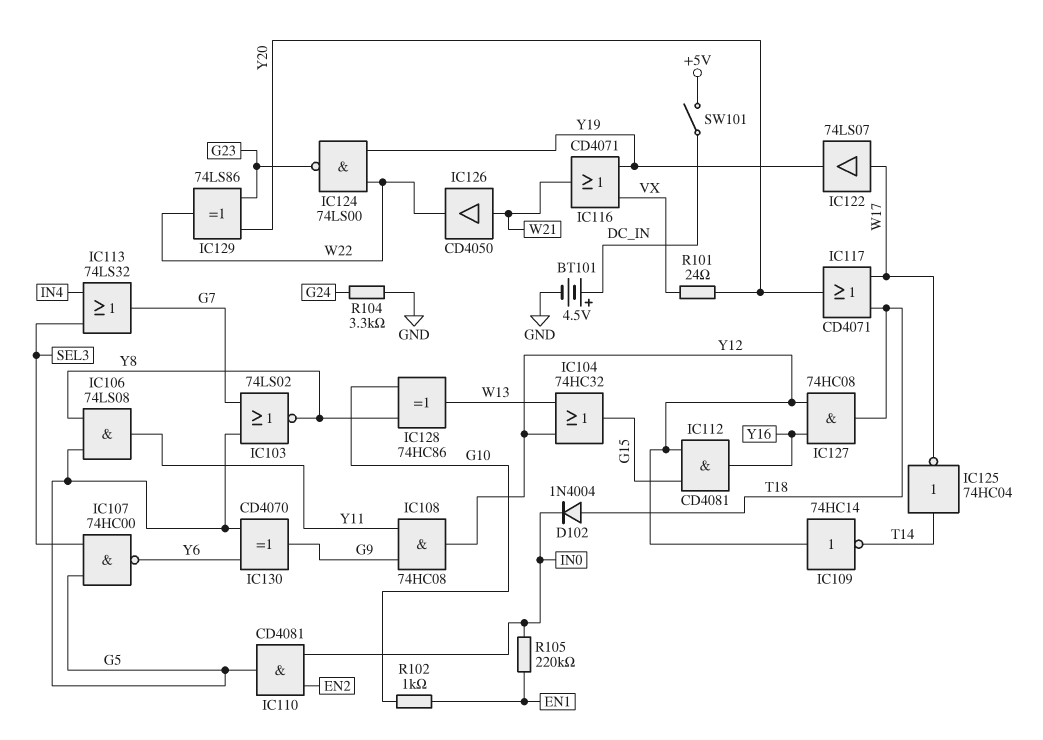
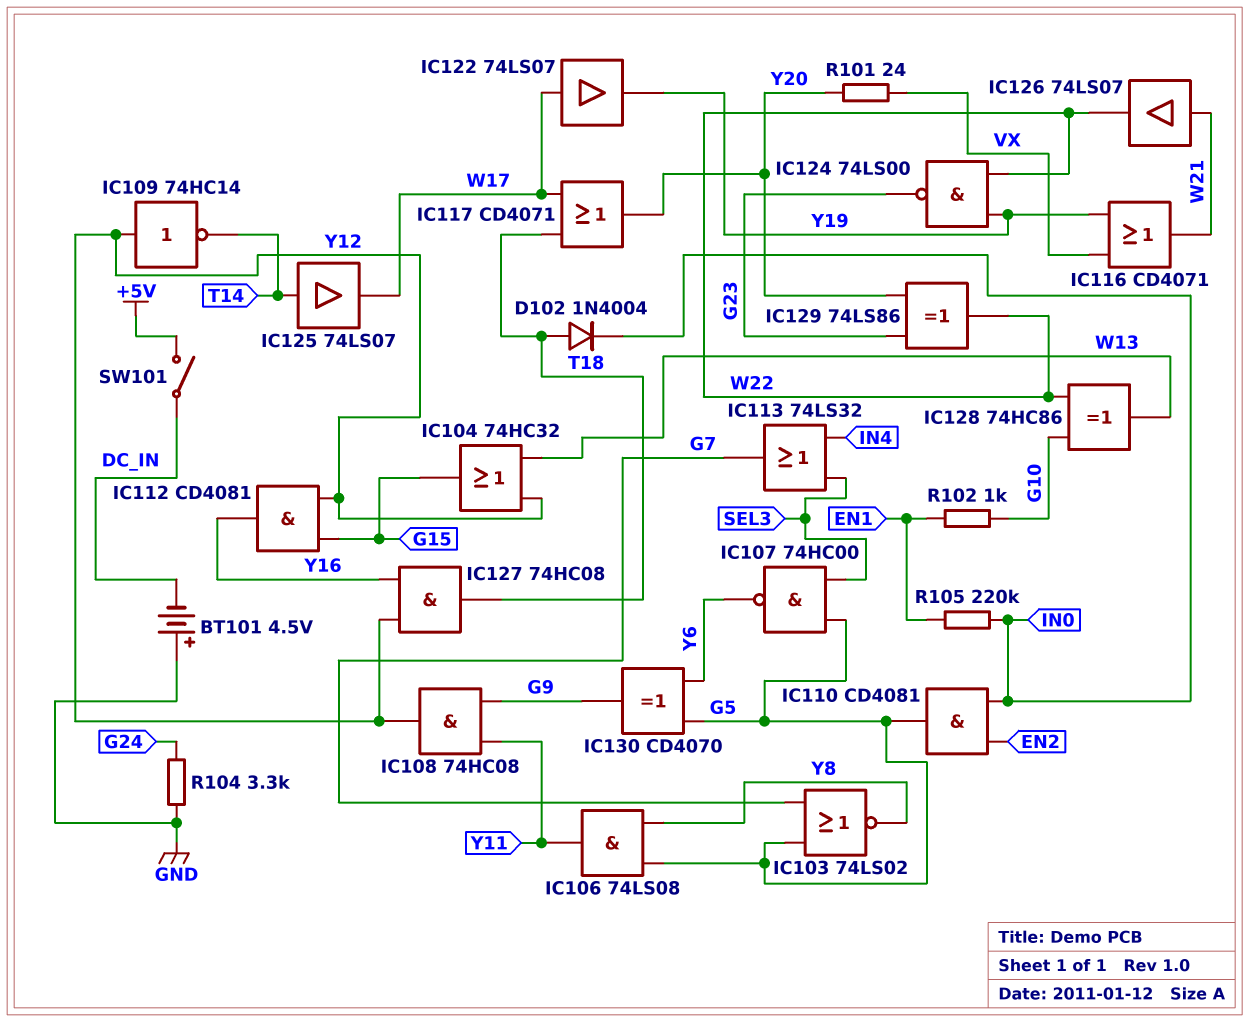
BT101: 4.5V (plus DC_IN, minus GND) -> 4.5V (plus GND, minus DC_IN)
IC125: NOT 74HC04 (in T14, out W17) -> buffer 74LS07 (in T14, out W17)
IC126: buffer CD4050 (in W21, out W22) -> buffer 74LS07 (in W21, out W22)
IC128: XOR 74HC86 (in G10, in Y8, out W13) -> XOR 74HC86 (in G10, in W22, out W13)

